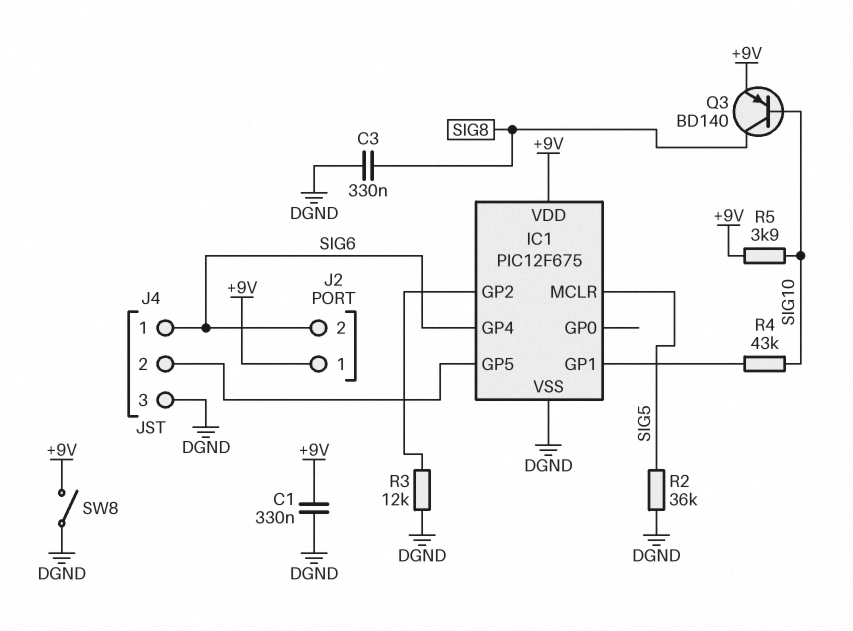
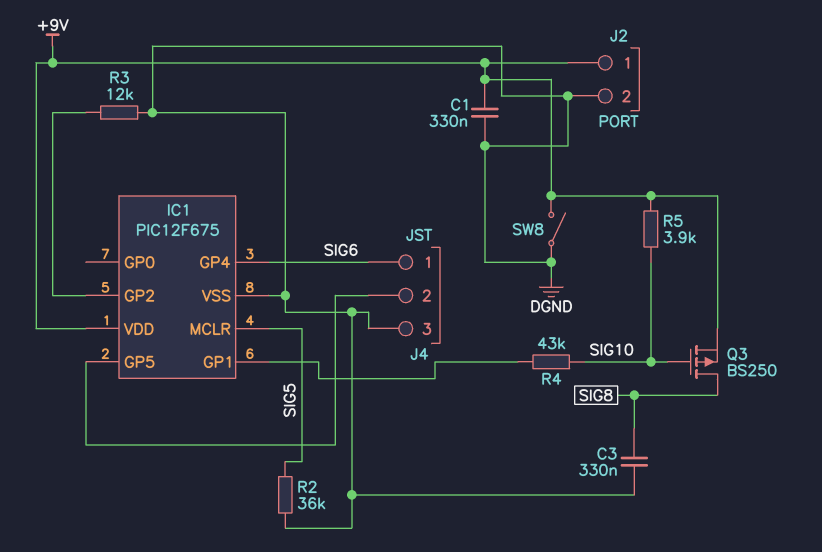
J2 pin 2: SIG6 -> DGND
Q3: PNP BD140 (B SIG10, C SIG8, E +9V) -> PMOS BS250 (G SIG10, D SIG8, S +9V)

